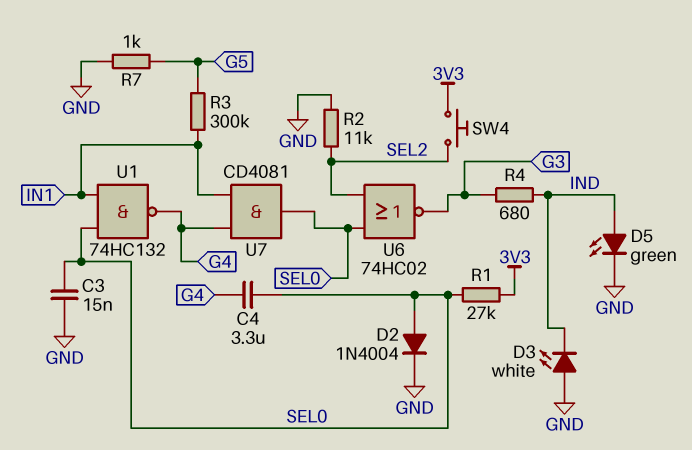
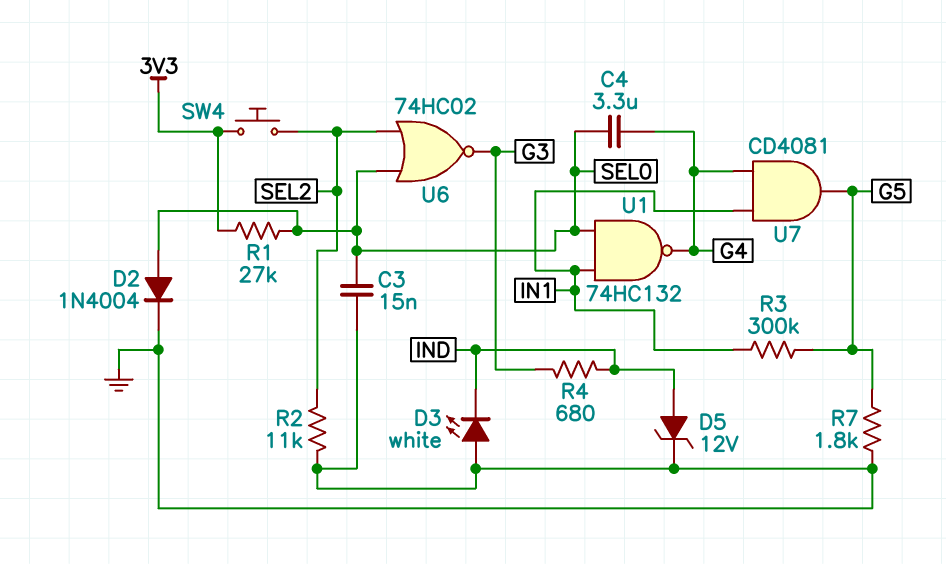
D5: LED green (A IND, K GND) -> zener 12V (A IND, K GND)
R7: 1k (G5, GND) -> 1.8k (G5, GND)
U7: AND CD4081 (in G4, in IN1, out SEL0) -> AND CD4081 (in G4, in IN1, out G5)

